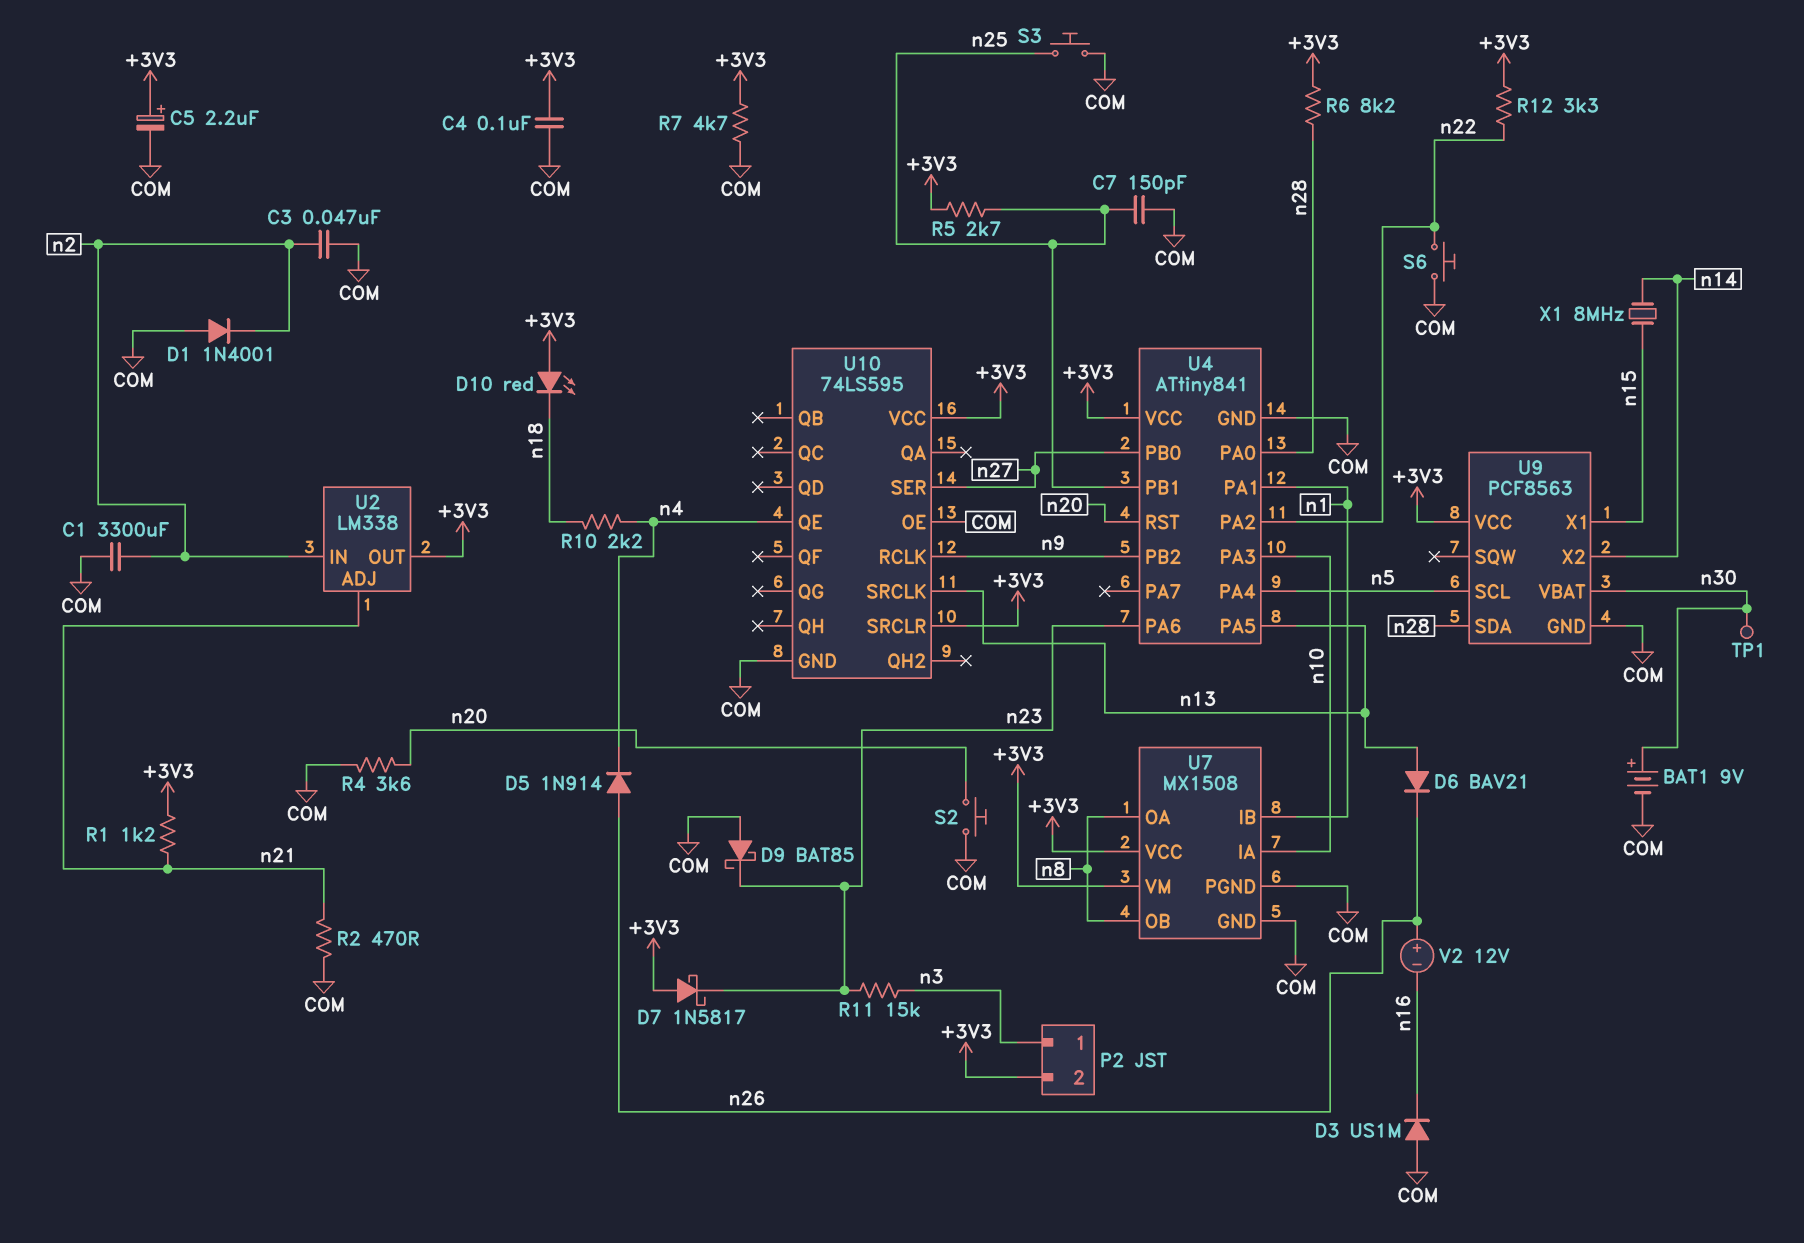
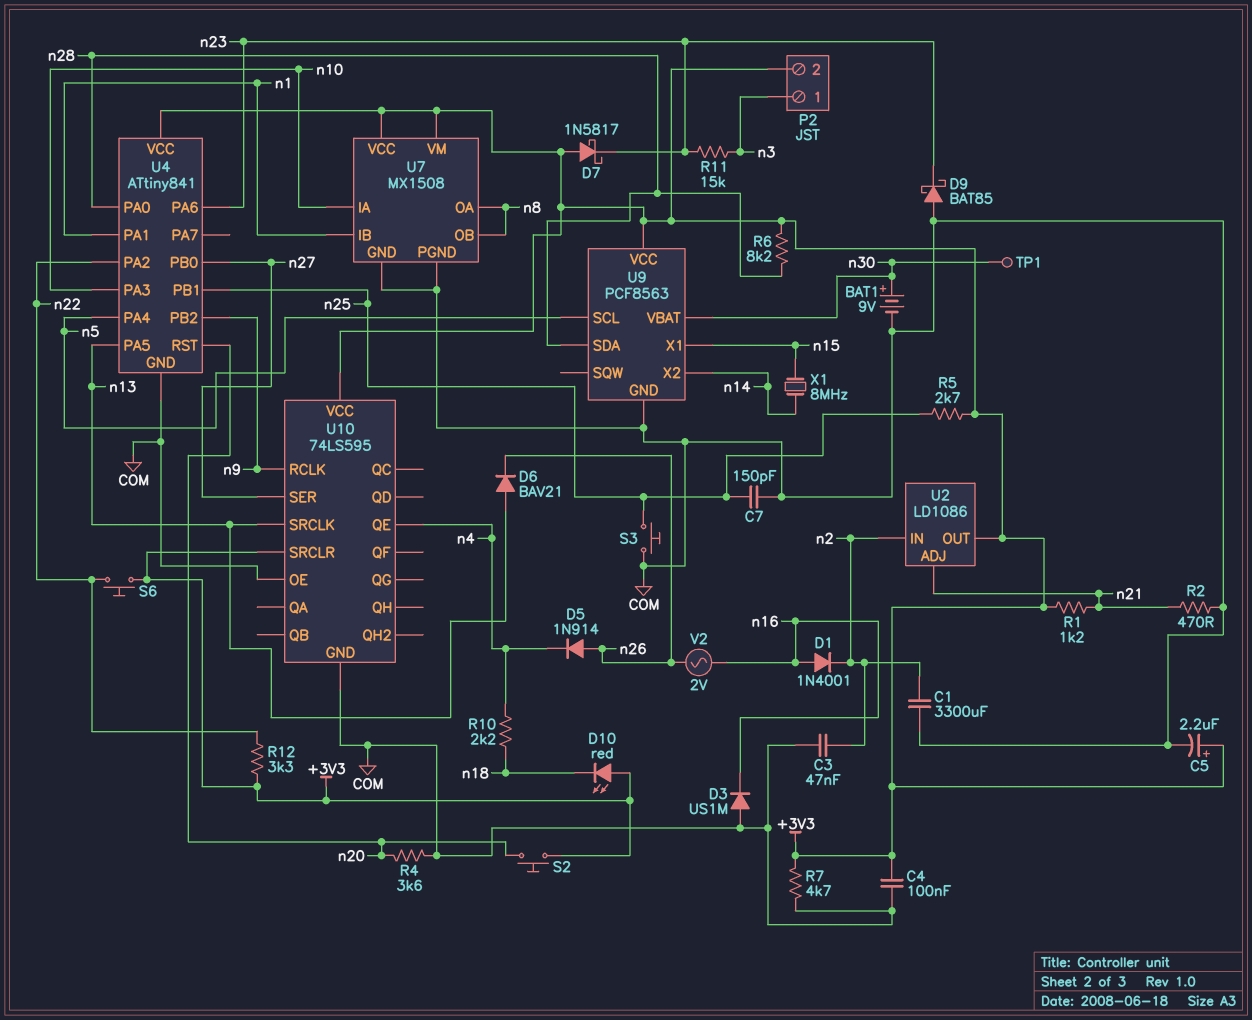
D1: diode 1N4001 (A COM, K n2) -> diode 1N4001 (A n16, K n2)
S2: button (COM, n20) -> button (+3V3, n20)
S6: button (COM, n22) -> button (+3V3, n22)
U2: LM338 -> LD1086
V2: 12V (plus n26, minus n16) -> AC 2V (n16, n26)

